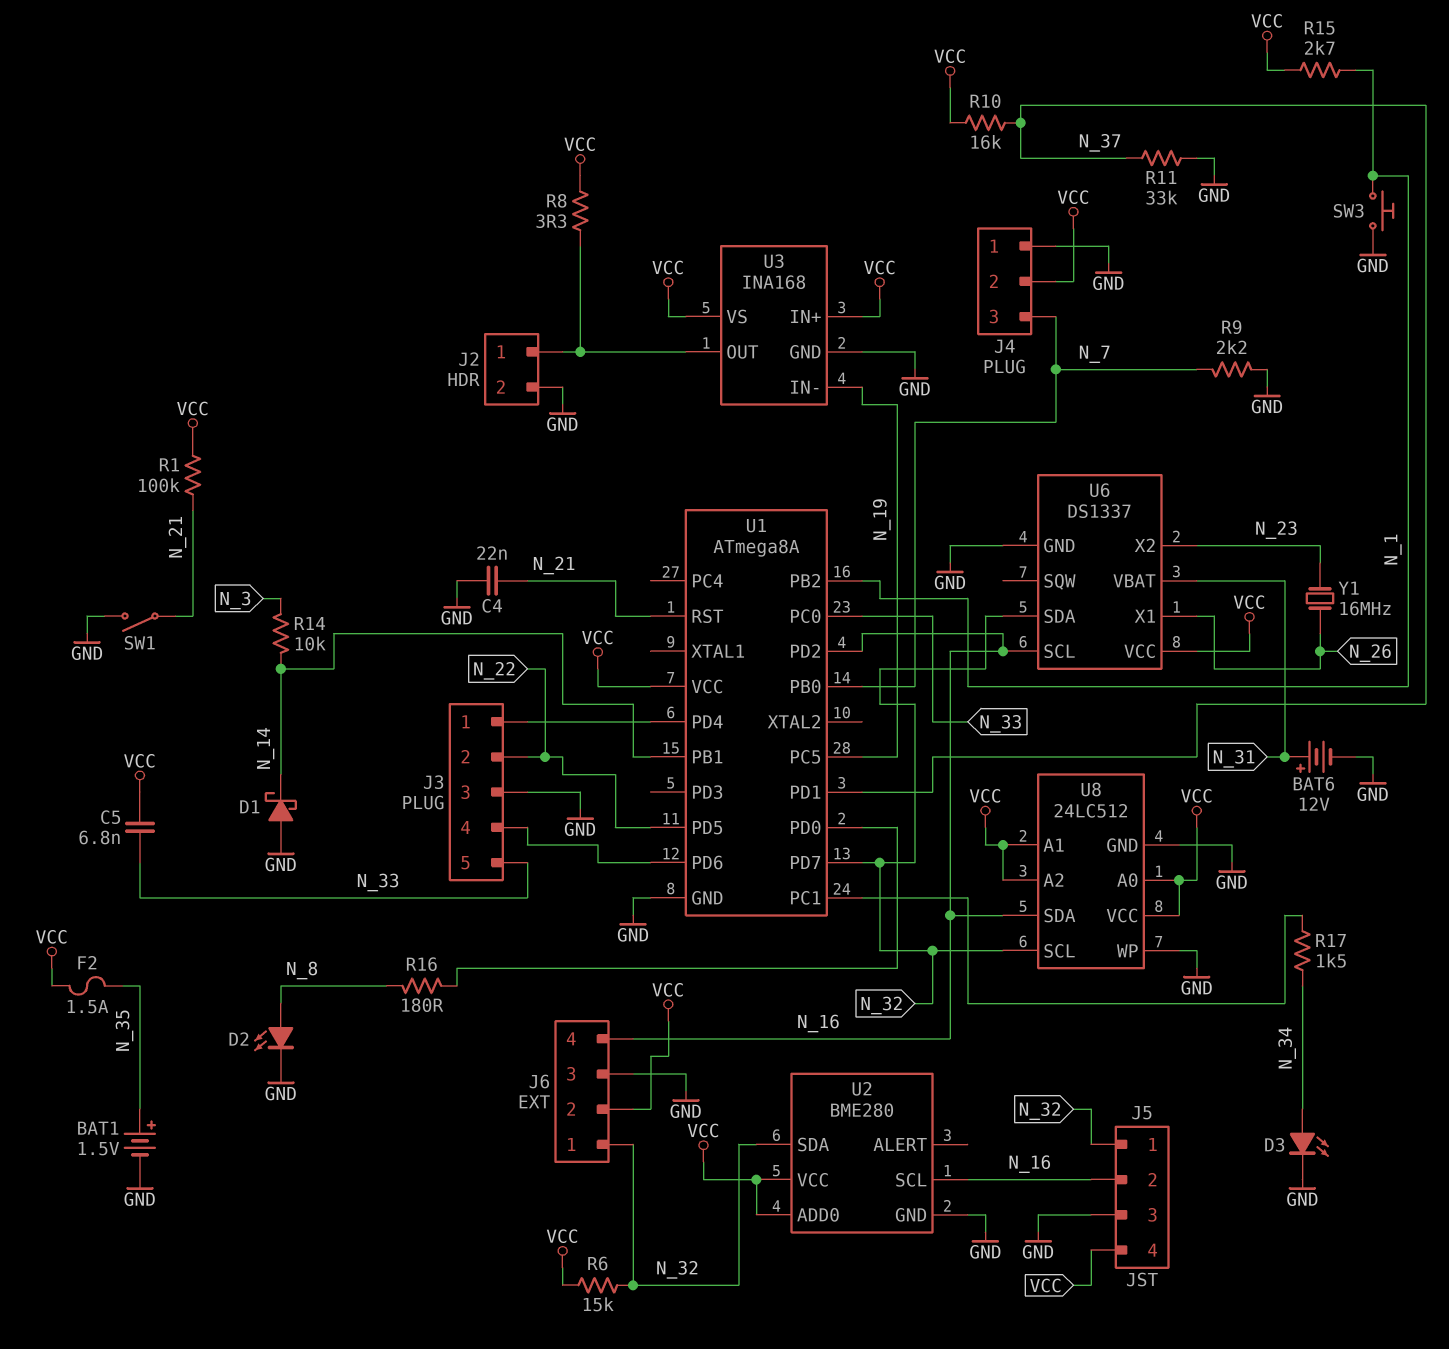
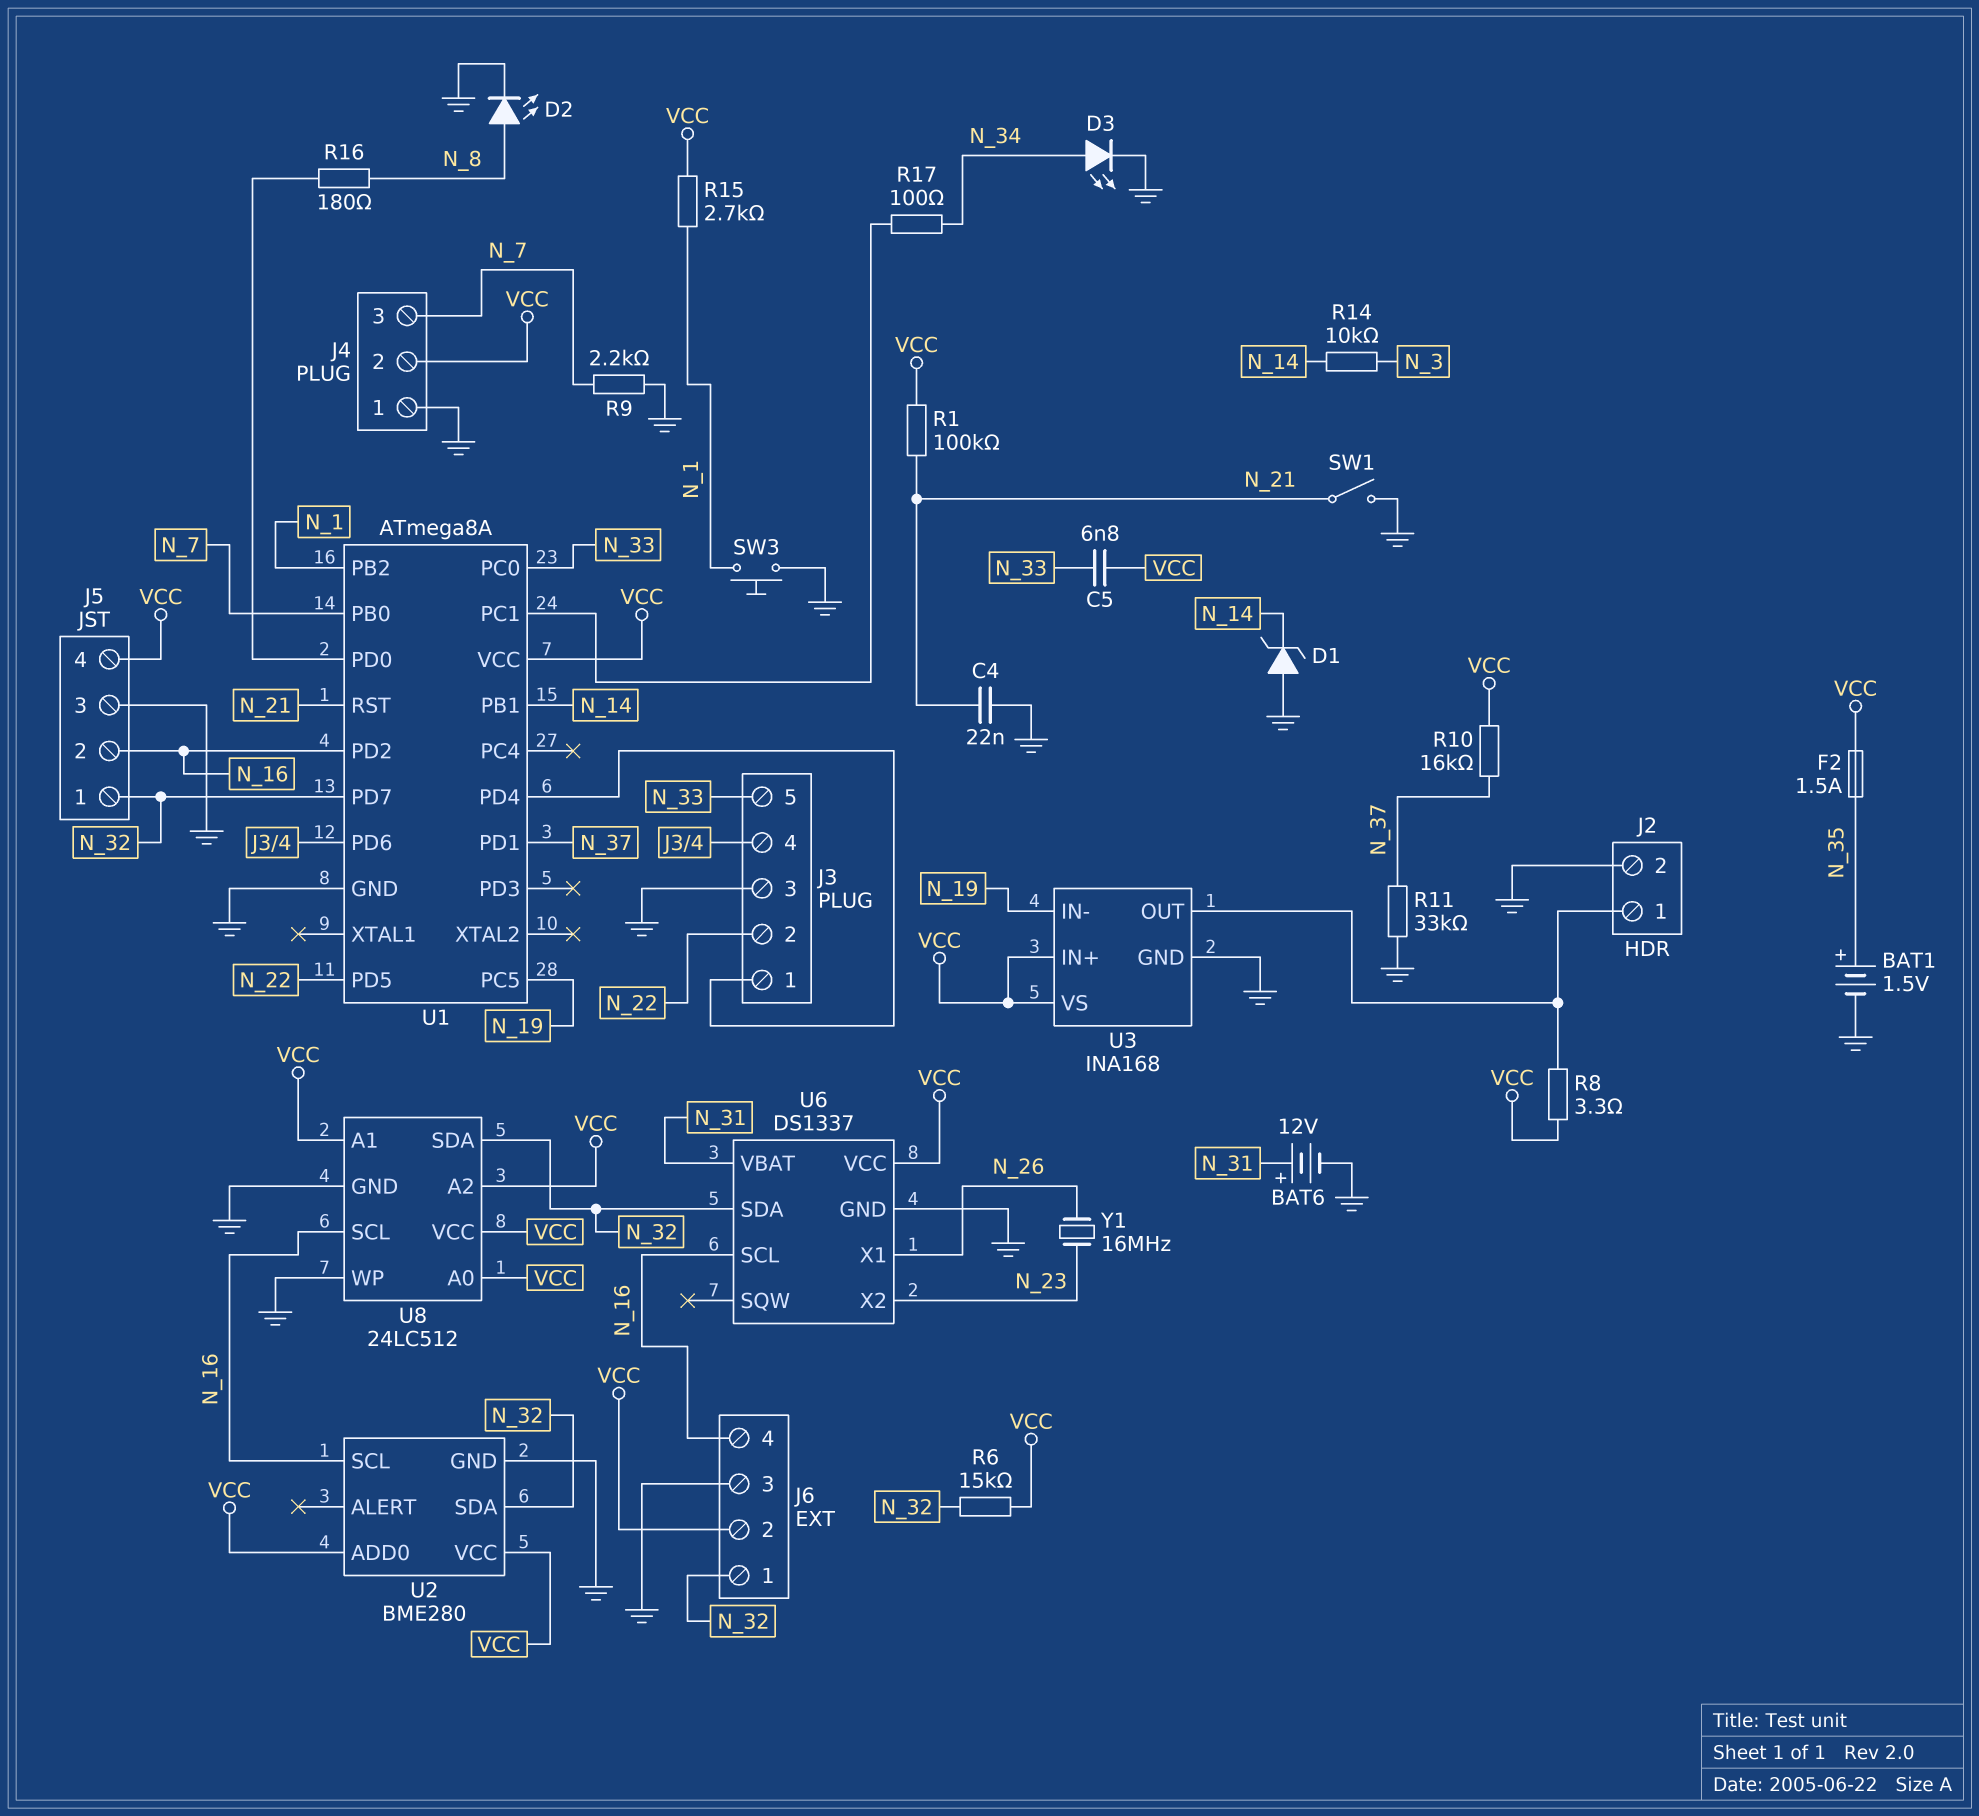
D1: schottky (A GND, K N_14) -> zener (A GND, K N_14)
R17: 1.5k (N_34, U1/PC1) -> 100 (N_34, U1/PC1)
U8 pin SCL: N_32 -> N_16
U8 pin SDA: N_16 -> N_32

